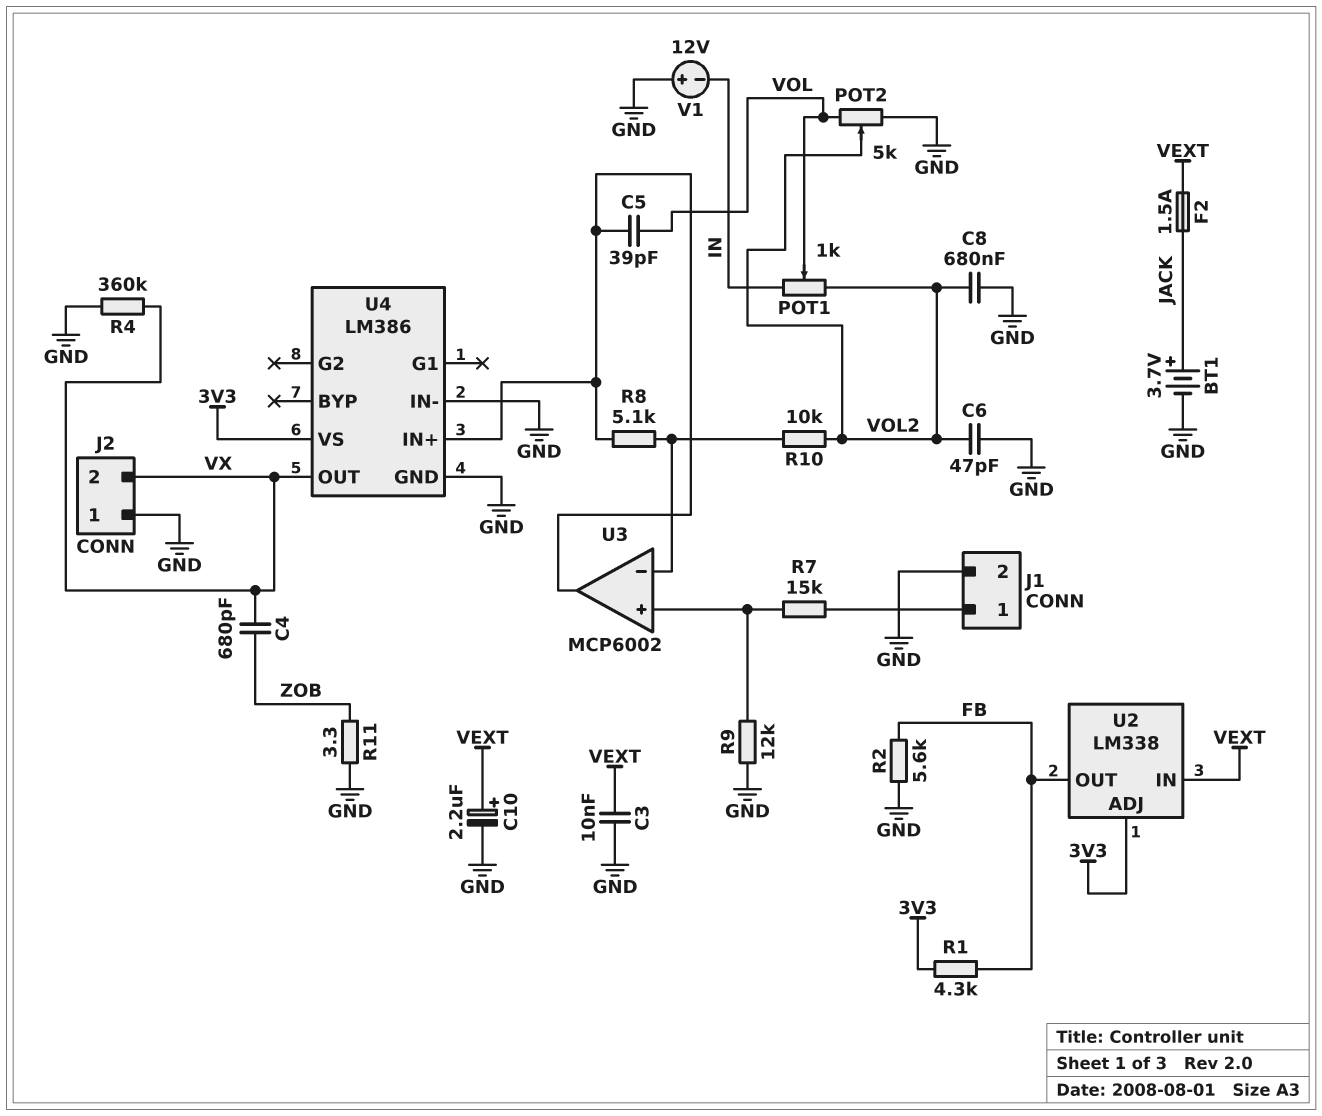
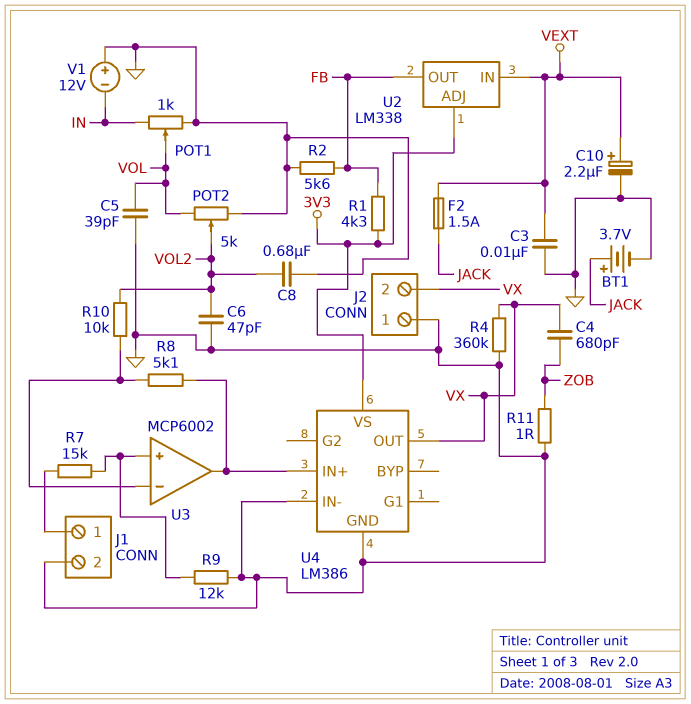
C5: 39pF (U3/out, VOL) -> 39pF (GND, VOL)
POT1: 1k (IN, VOL2, wiper VOL) -> 1k (GND, IN, wiper VOL)
R11: 3.3 (GND, ZOB) -> 1 (GND, ZOB)

